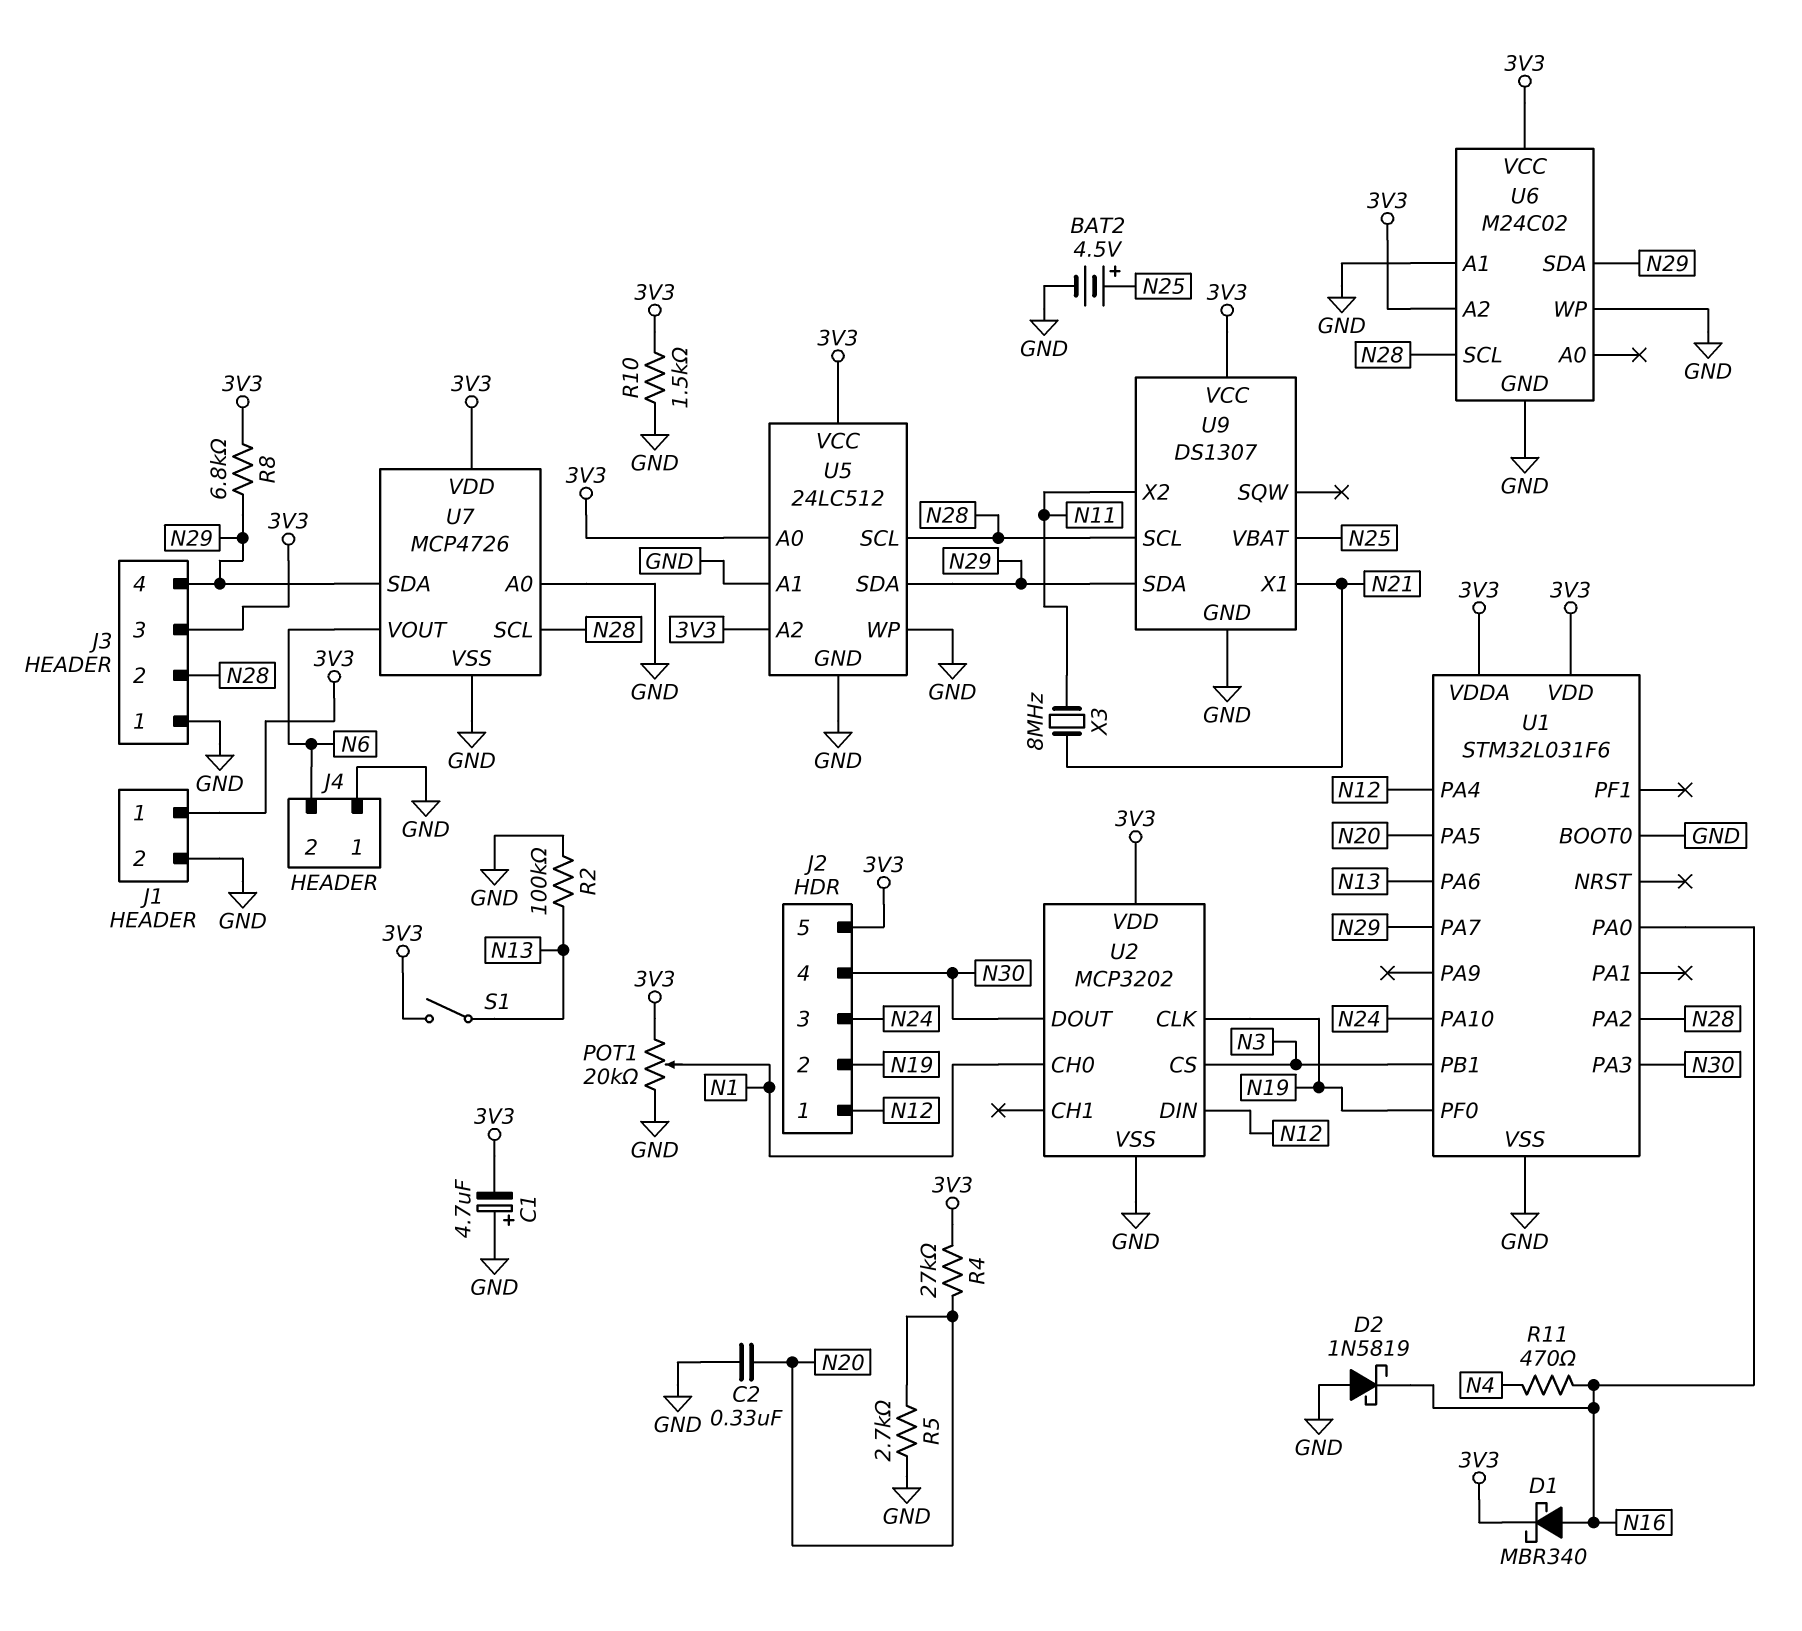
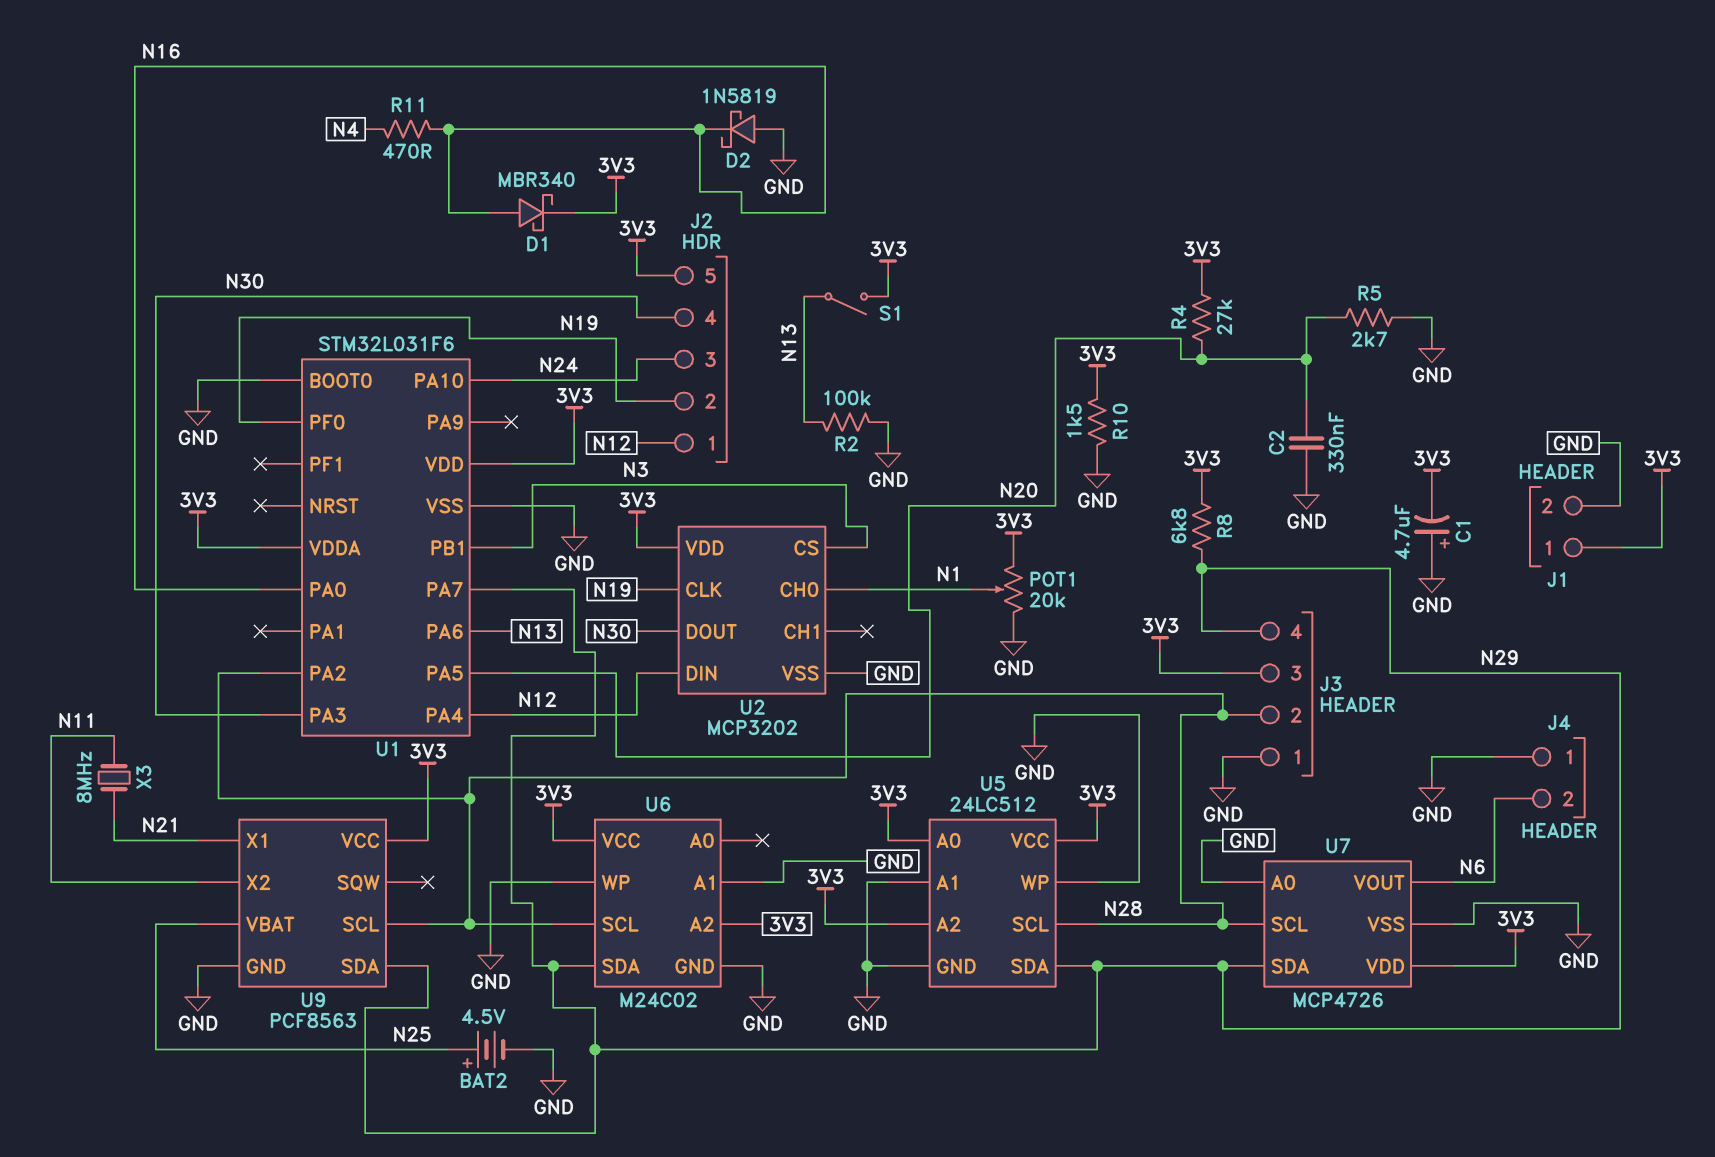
U9: DS1307 -> PCF8563

